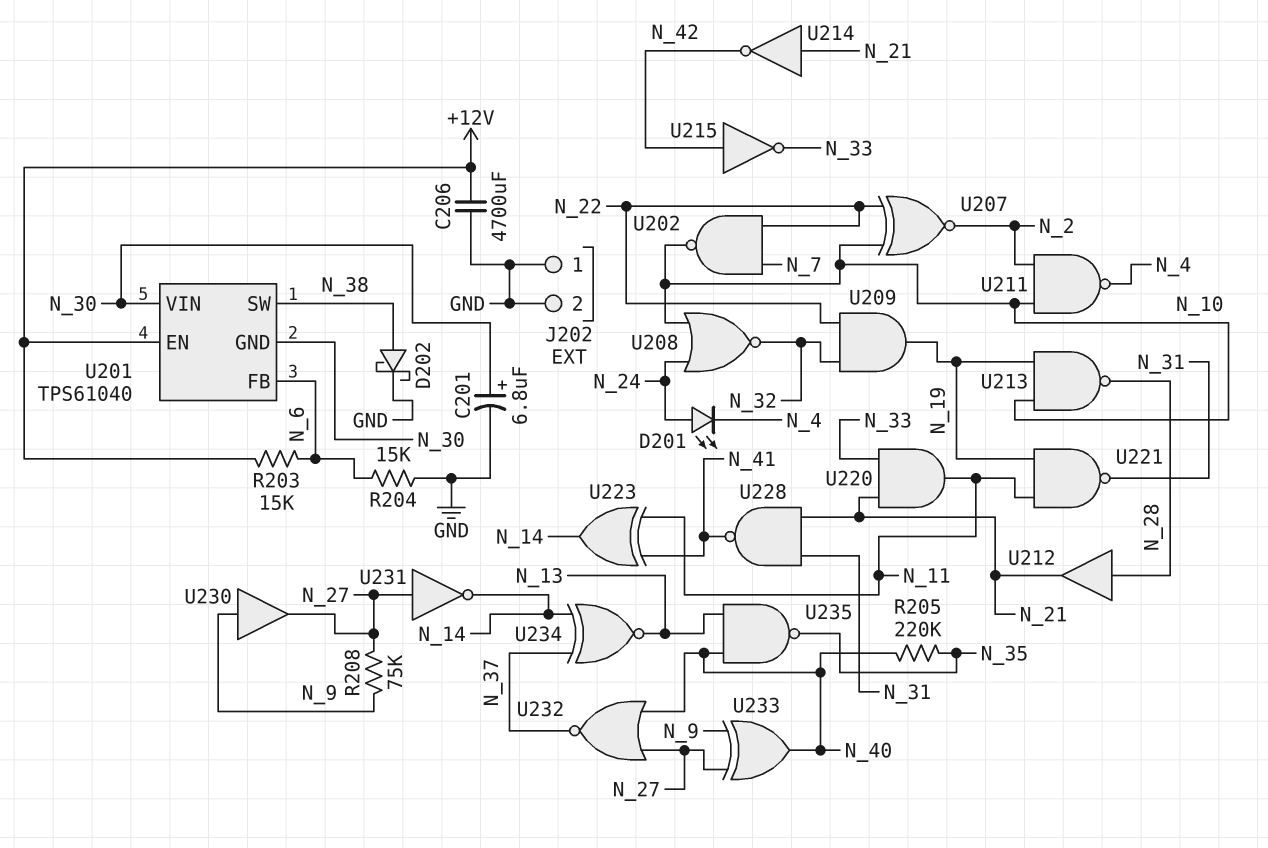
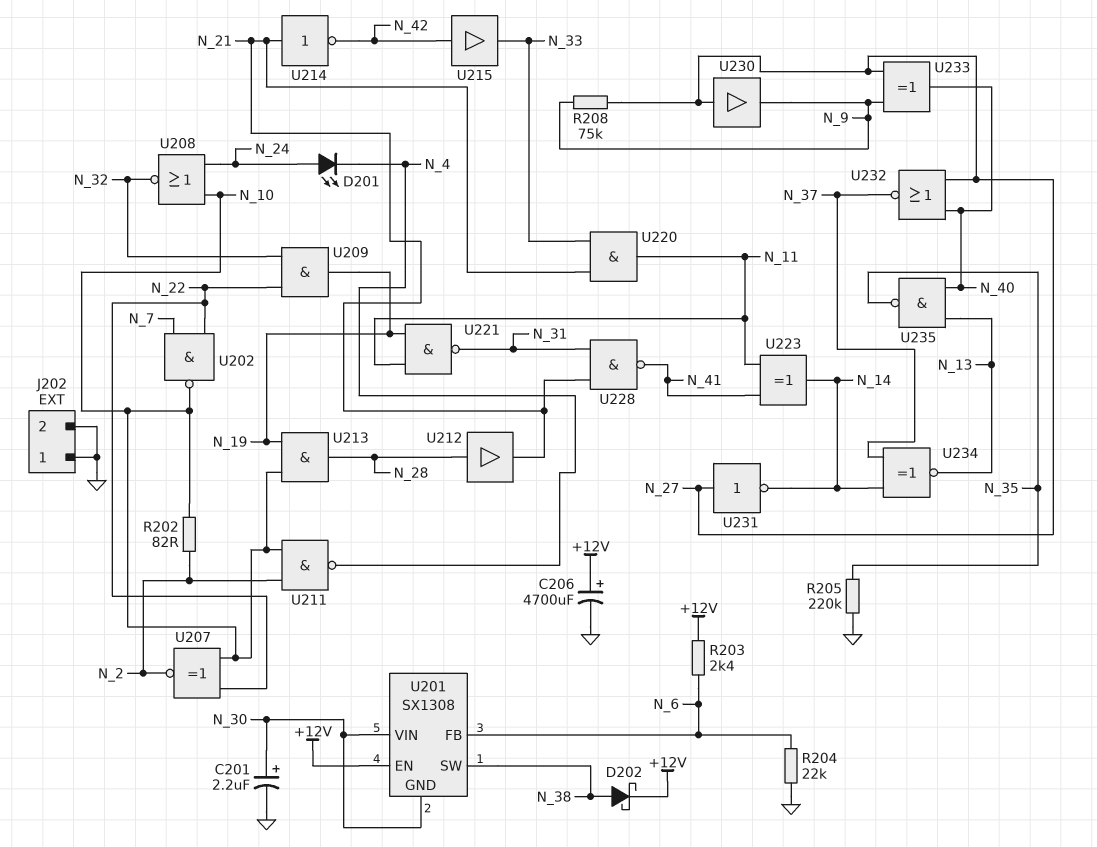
C201: 6.8uF (plus N_30, minus GND) -> 2.2uF (plus N_30, minus GND)
C206: 4700uF (+12V, GND) -> 4700uF (plus +12V, minus GND)
D202: schottky (A N_38, K GND) -> schottky (A N_38, K +12V)
R202: none -> 82 (N_2, N_10)
R203: 15k (+12V, N_6) -> 2.4k (+12V, N_6)
R204: 15k (GND, N_6) -> 22k (GND, N_6)
R205: 220k (N_35, N_40) -> 220k (GND, N_35)
U201: TPS61040 -> SX1308
U213: NAND (in N_10, in N_19, out N_28) -> AND (in N_10, in N_19, out N_28)
U215: NOT (in N_42, out N_33) -> buffer (in N_42, out N_33)
U230: buffer (in N_9, out N_27) -> buffer (in N_27, out N_9)

